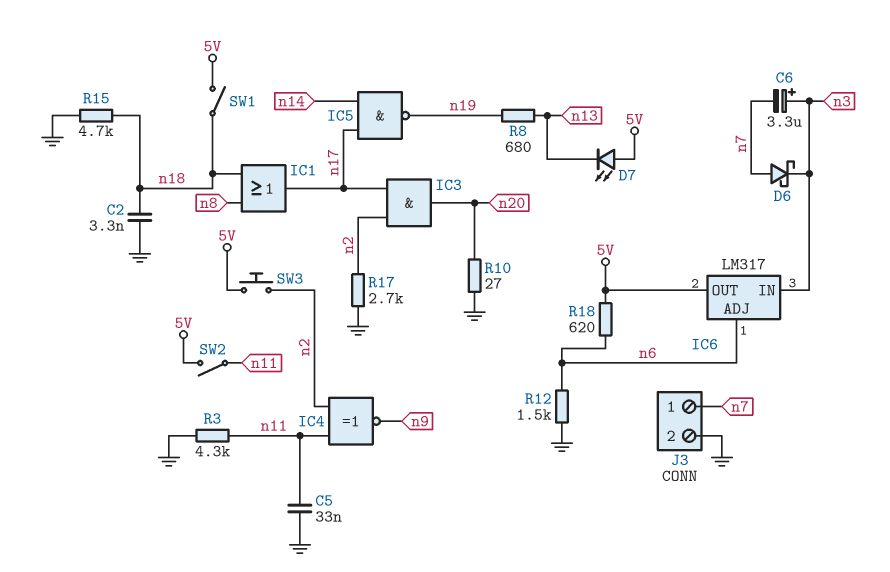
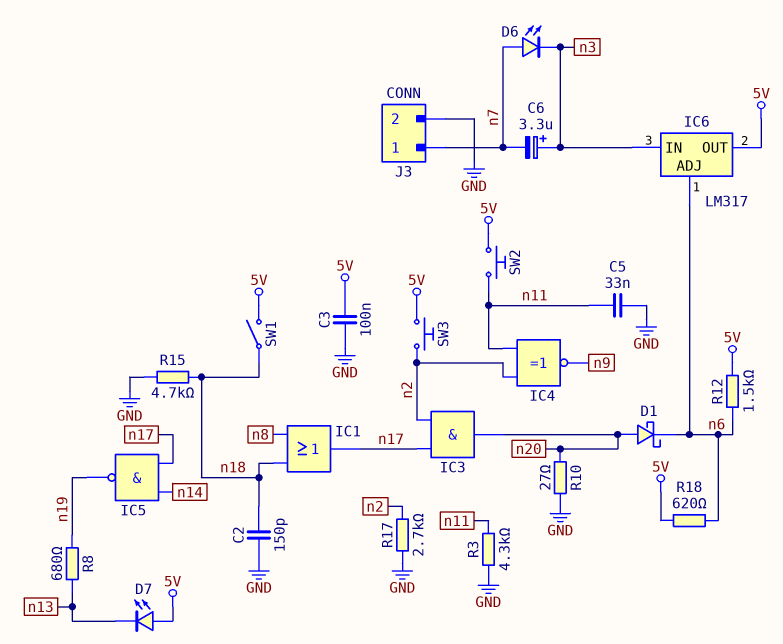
C2: 3.3nF (GND, n18) -> 150pF (GND, n18)
C3: none -> 100nF (5V, GND)
D1: none -> schottky (A n20, K n6)
D6: schottky (A n7, K n3) -> LED (A n7, K n3)
R12: 1.5k (GND, n6) -> 1.5k (5V, n6)
SW2: switch (5V, n11) -> button (5V, n11)

